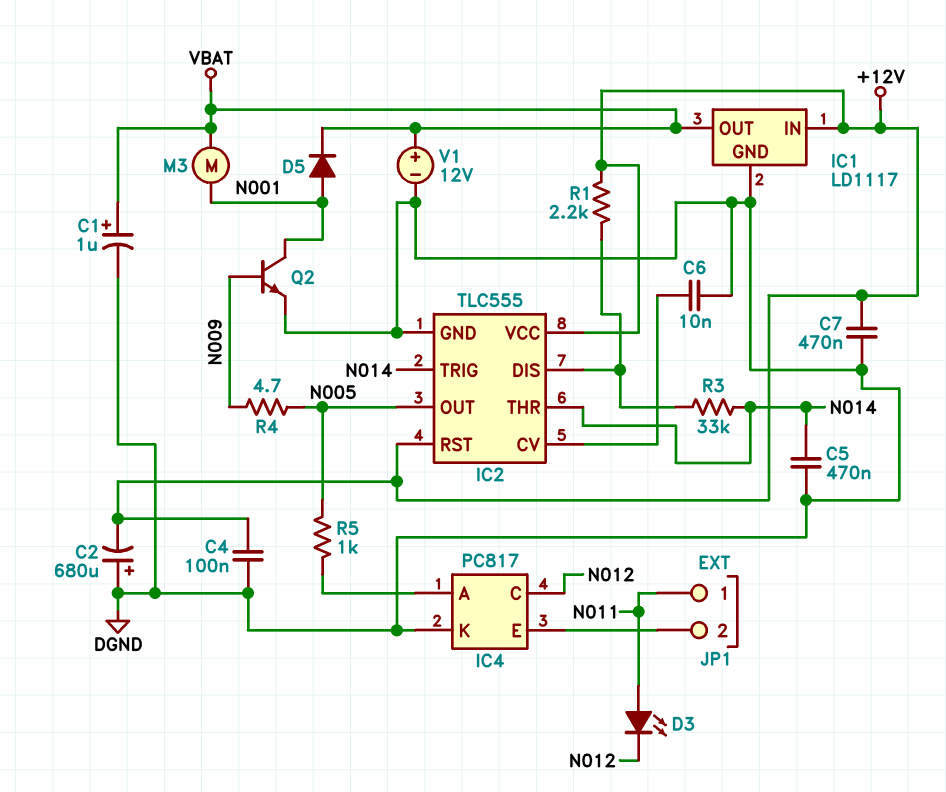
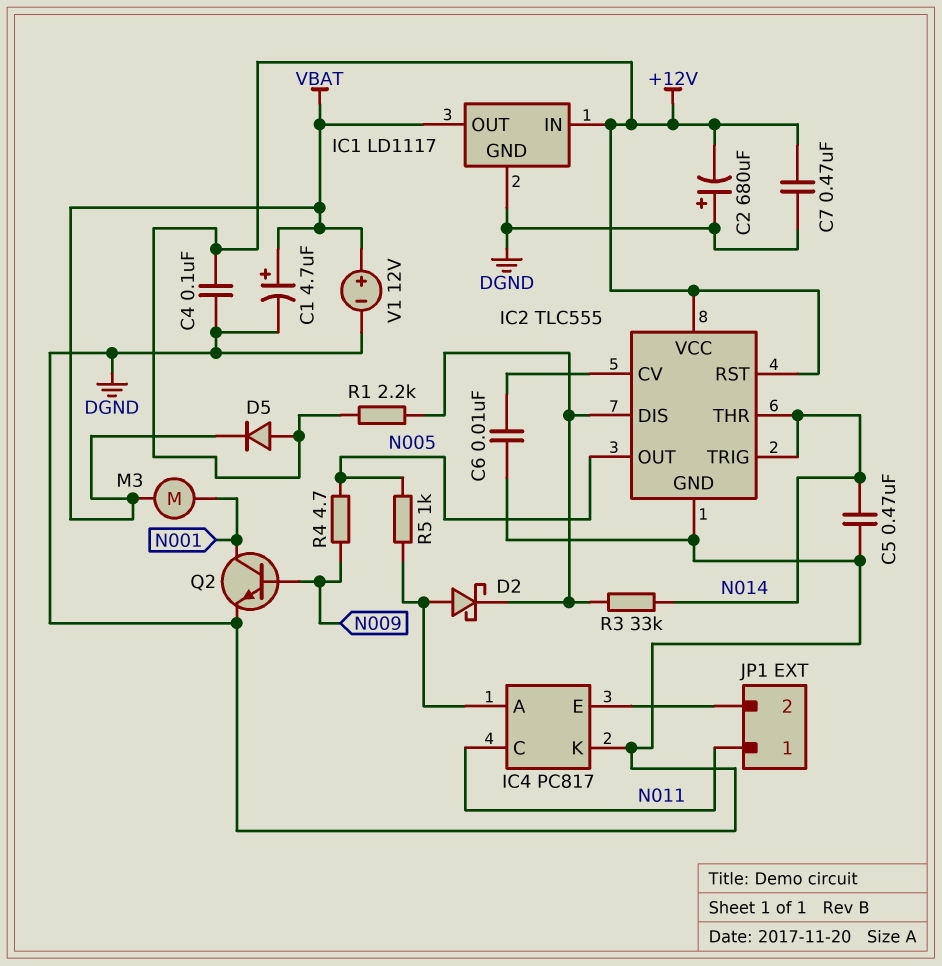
C1: 1uF (plus VBAT, minus DGND) -> 4.7uF (plus VBAT, minus DGND)
D2: none -> schottky (A IC4/A, K IC2/DIS)
D3: LED (A N011, K N012) -> none
D5: diode (A N001, K VBAT) -> diode (A +12V, K VBAT)
IC4 pin C: N012 -> N011

